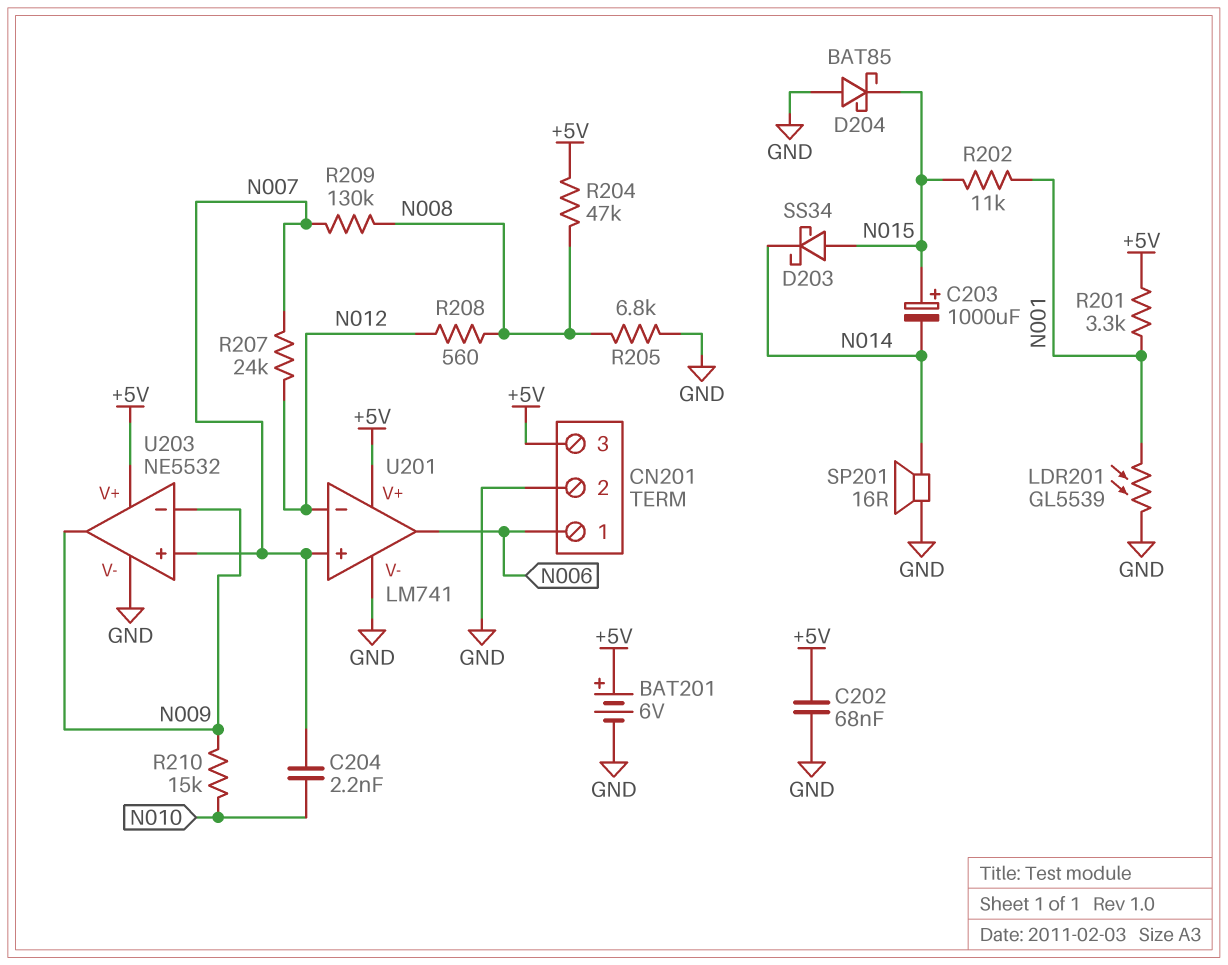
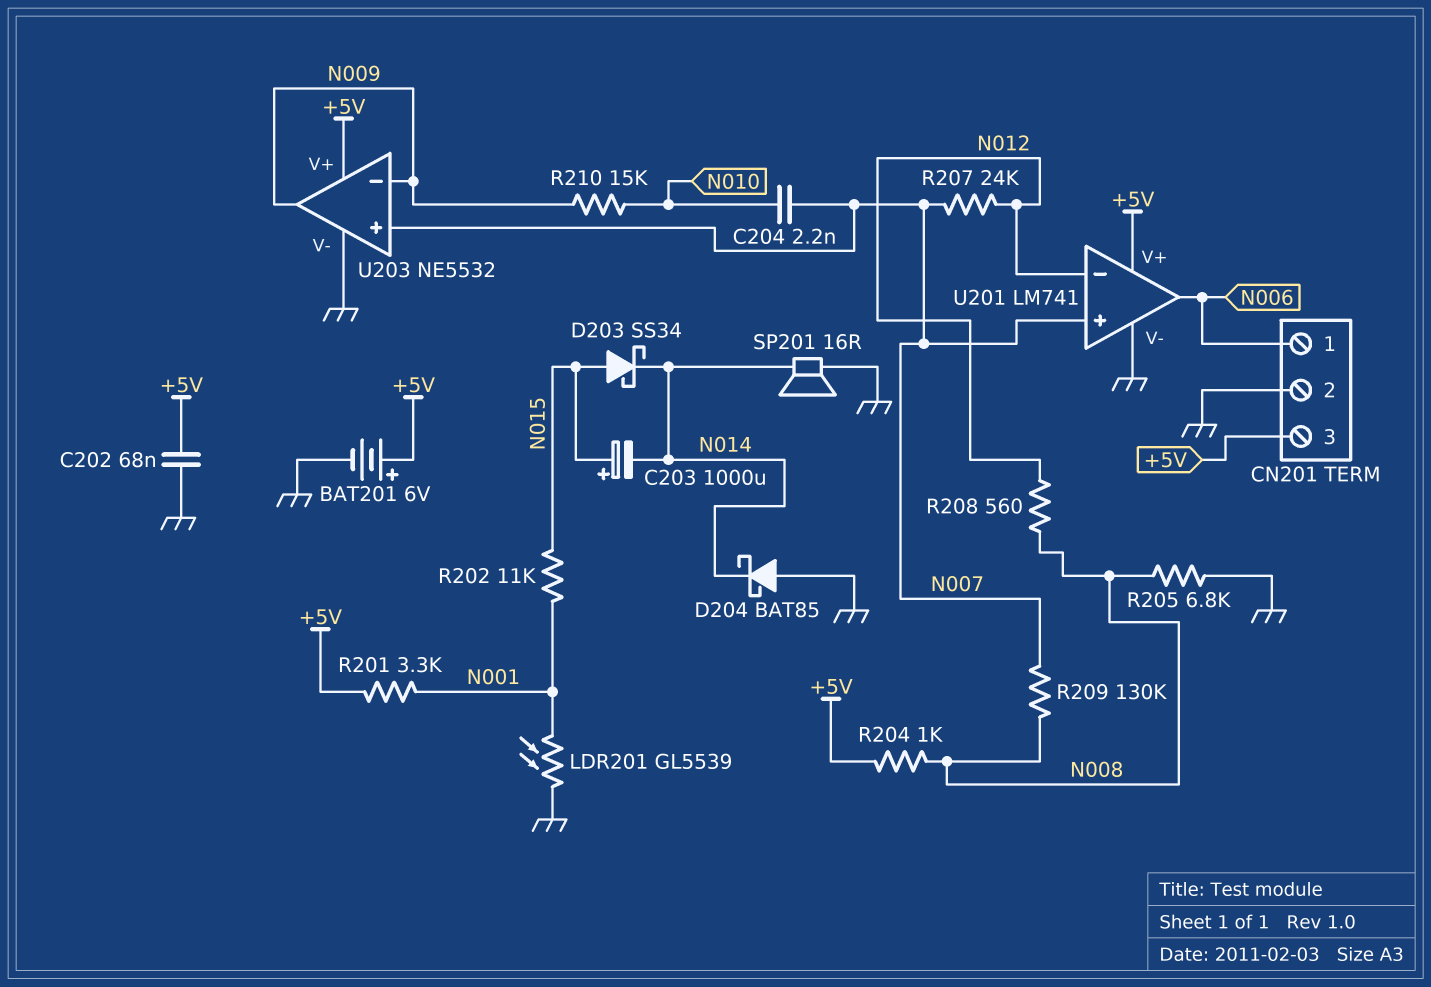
D204: schottky BAT85 (A GND, K N015) -> schottky BAT85 (A GND, K N014)
R204: 47k (+5V, N008) -> 1k (+5V, N008)

